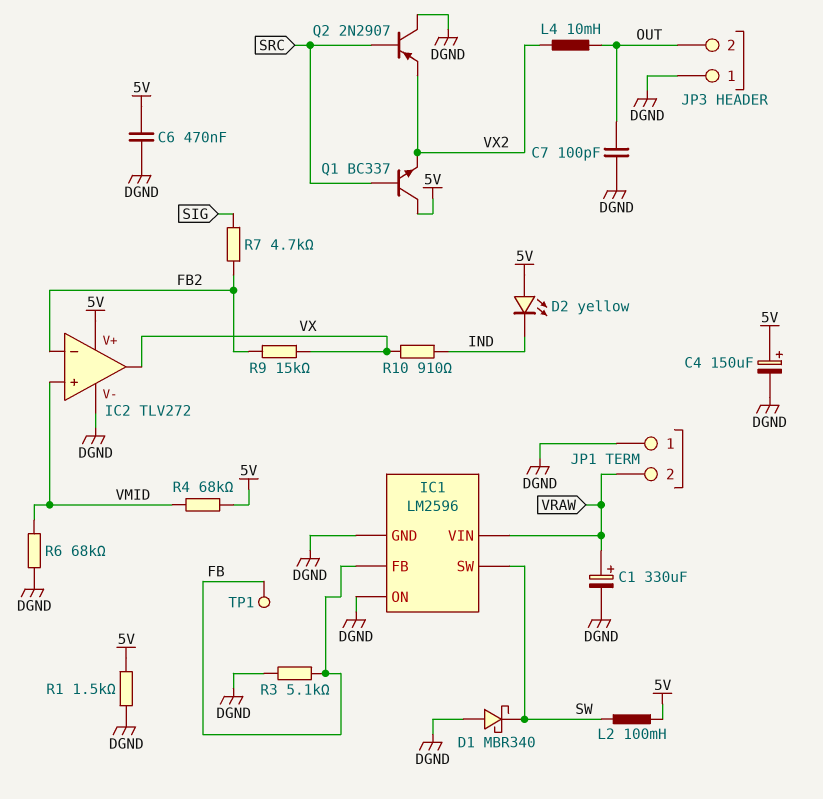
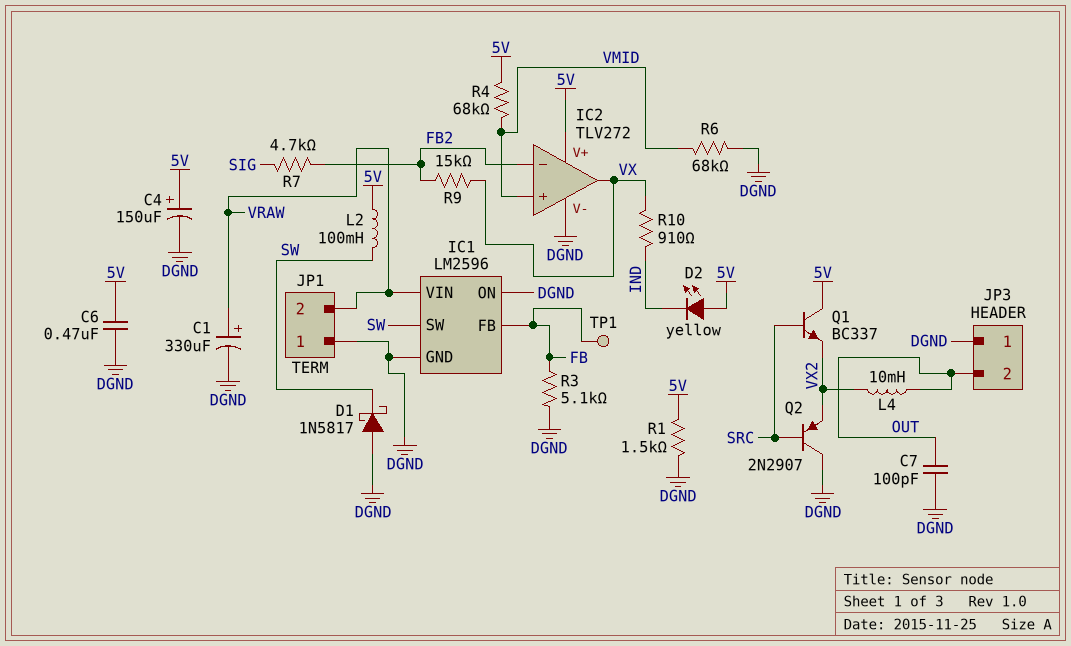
D1: schottky MBR340 (A DGND, K SW) -> schottky 1N5817 (A DGND, K SW)

